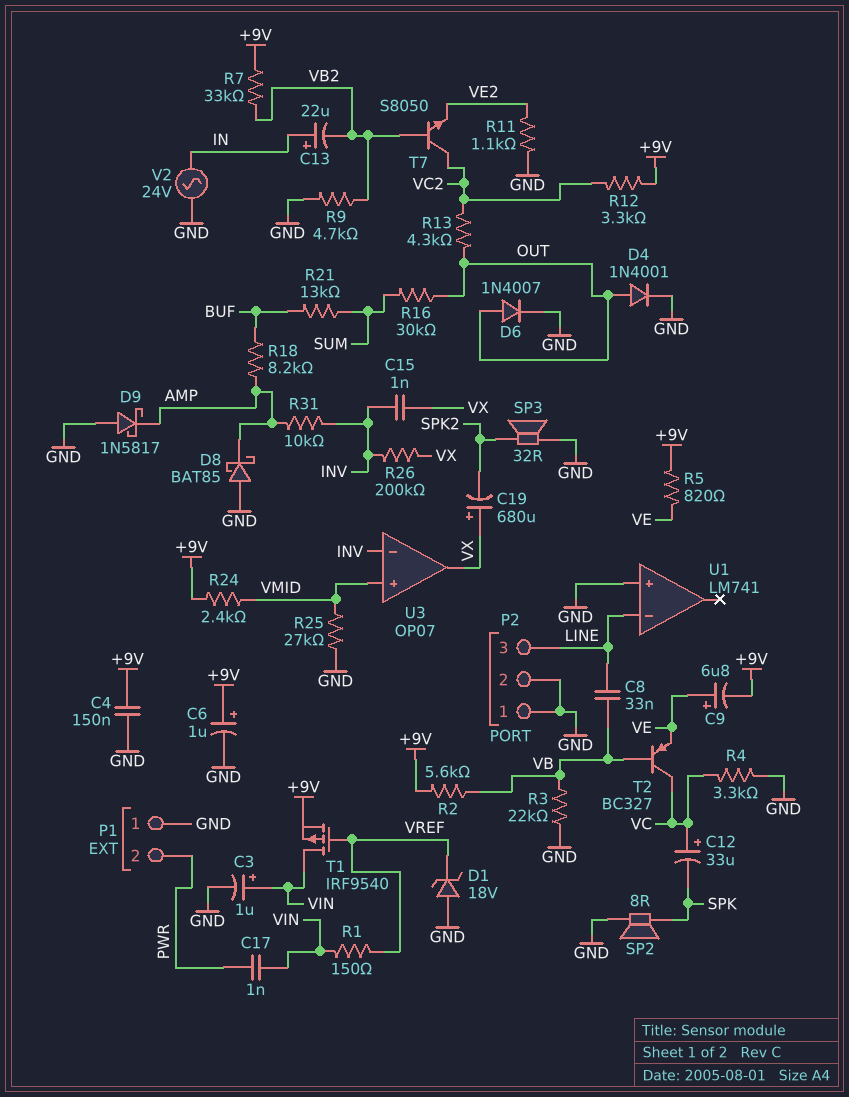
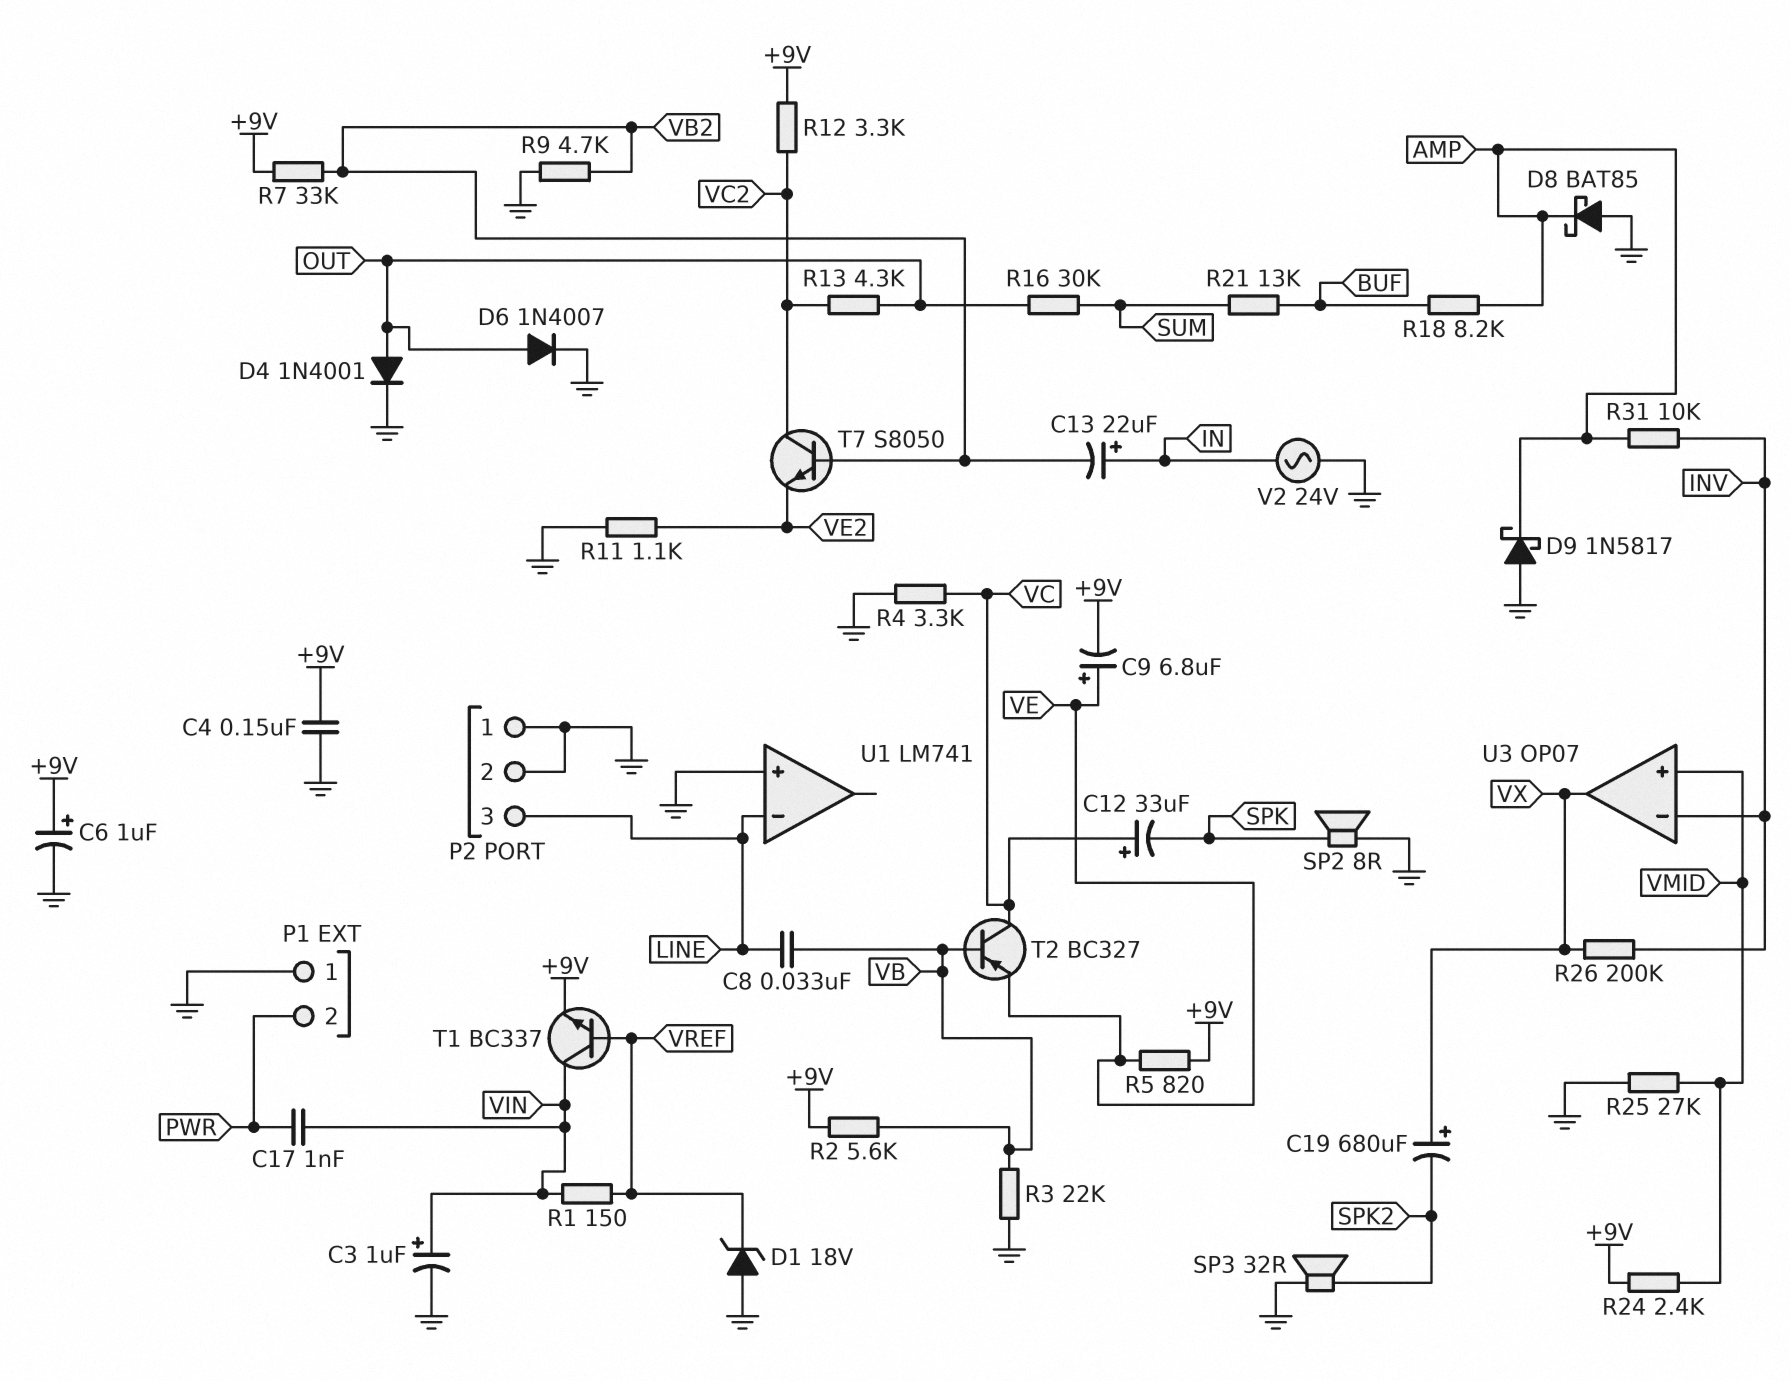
C15: 1nF (INV, VX) -> none
T1: PMOS IRF9540 (G VREF, D VIN, S +9V) -> NPN BC337 (B VREF, C VIN, E +9V)

